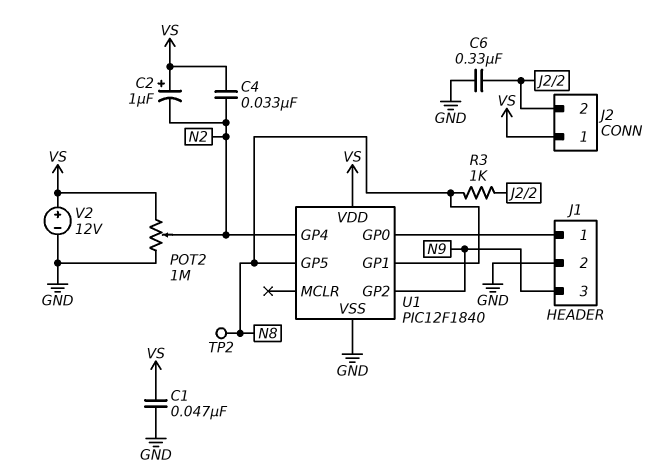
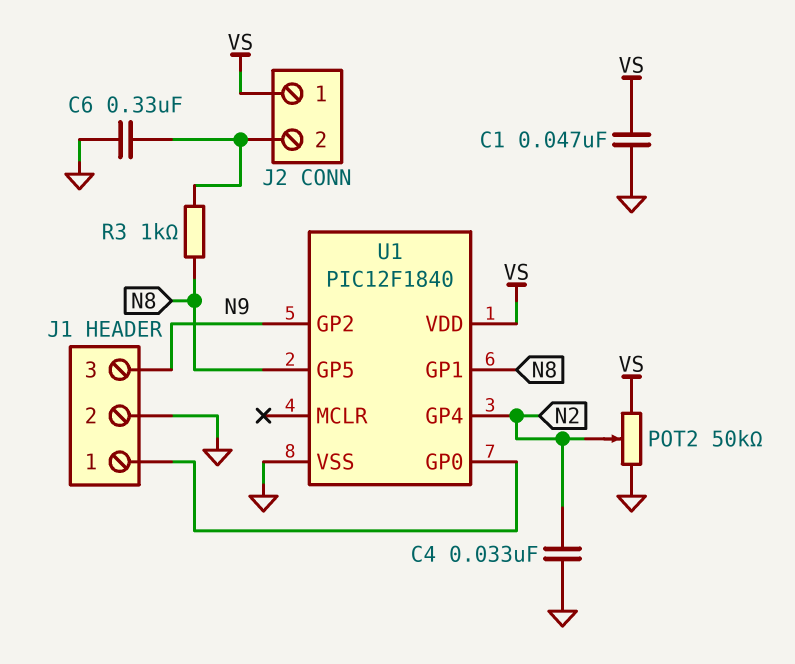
C2: 1uF (plus VS, minus N2) -> none
C4: 33nF (N2, VS) -> 33nF (GND, N2)
POT2: 1M (GND, VS, wiper N2) -> 50k (GND, VS, wiper N2)
TP2: test point (N8) -> none
V2: 12V (plus VS, minus GND) -> none

